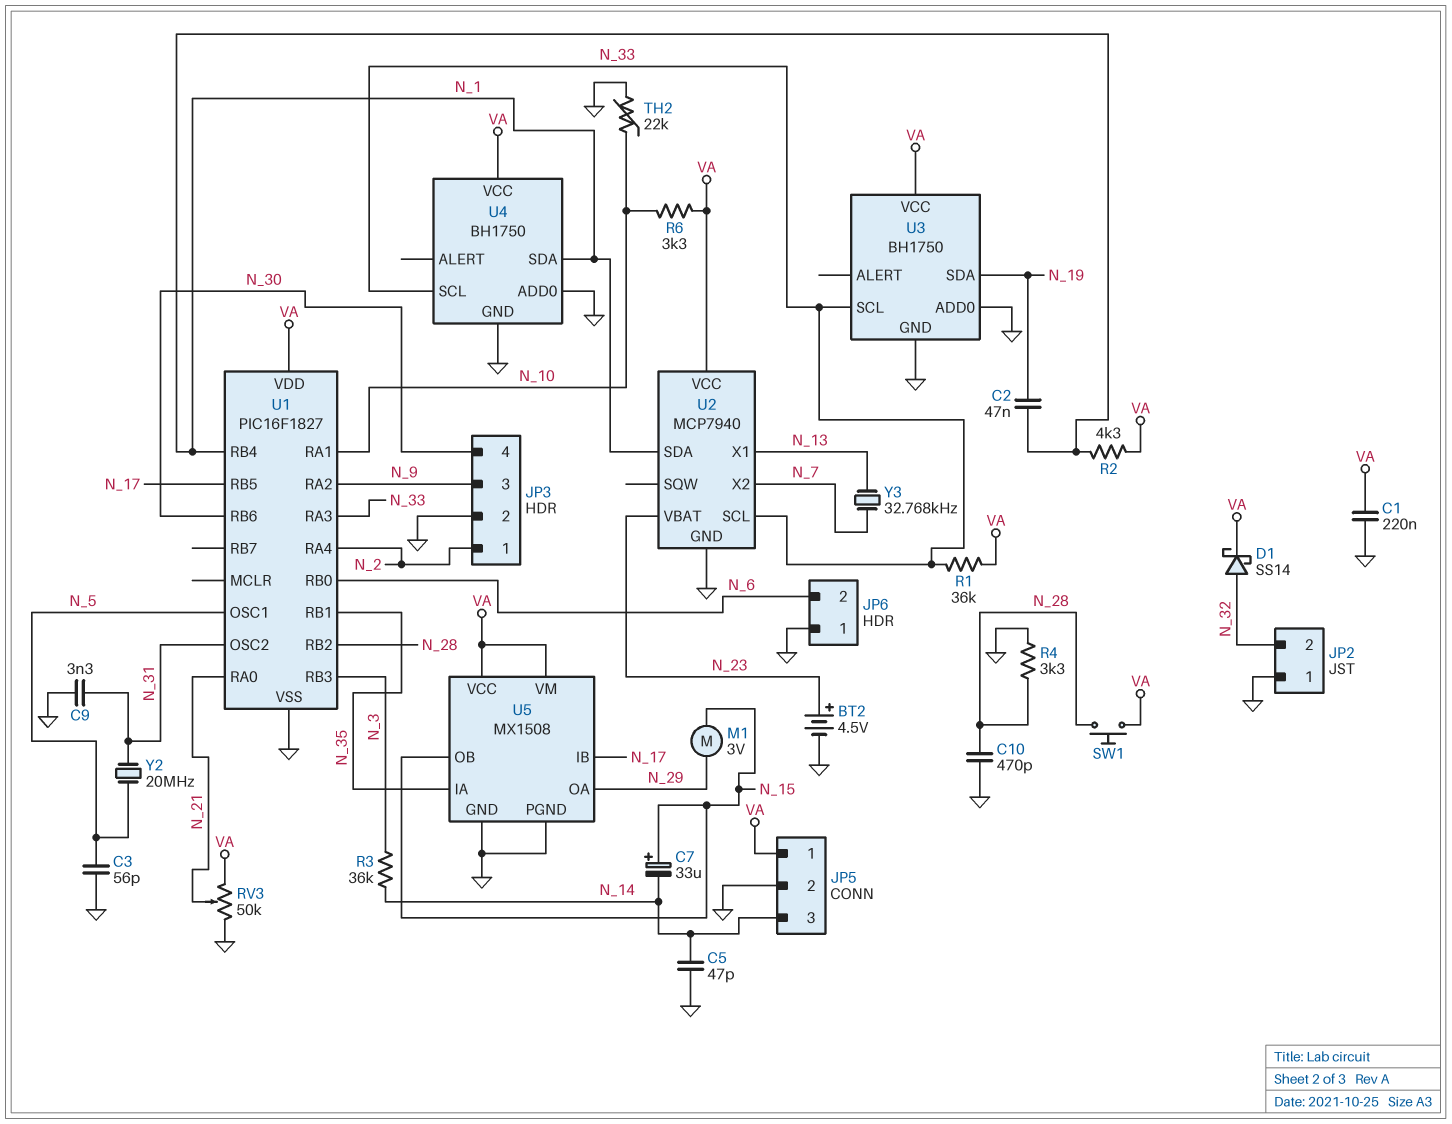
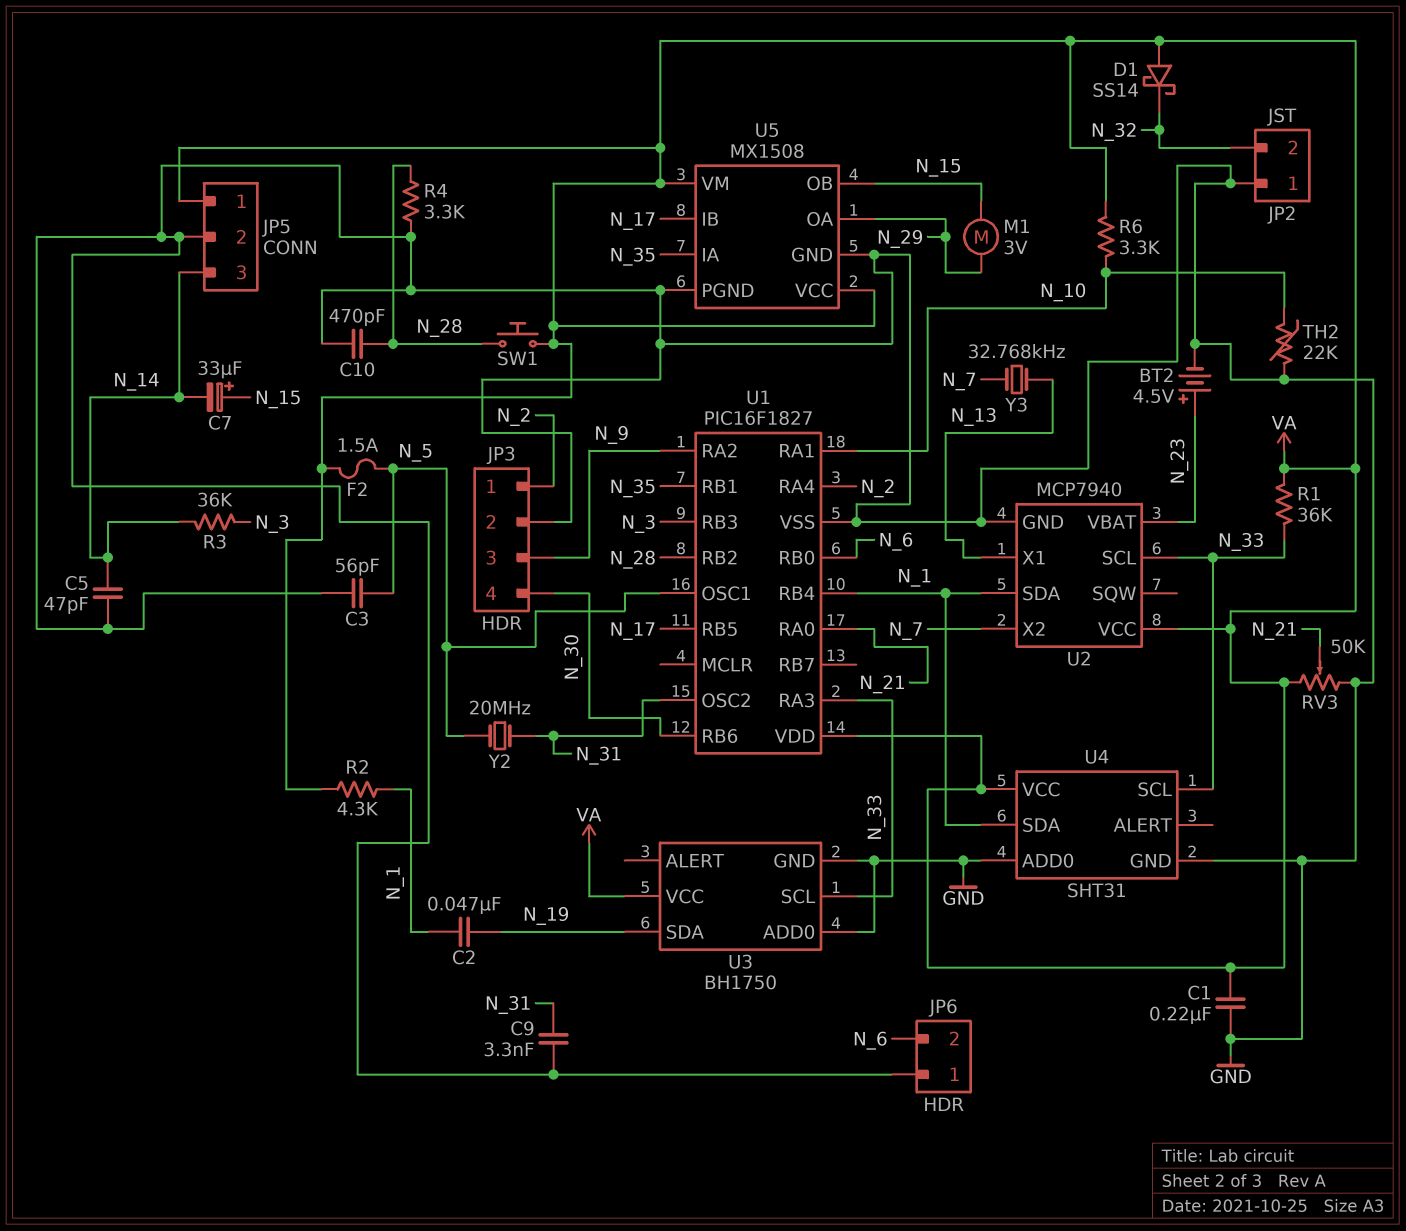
D1: schottky SS14 (A N_32, K VA) -> schottky SS14 (A VA, K N_32)
F2: none -> 1.5A (N_5, VA)
U4: BH1750 -> SHT31

